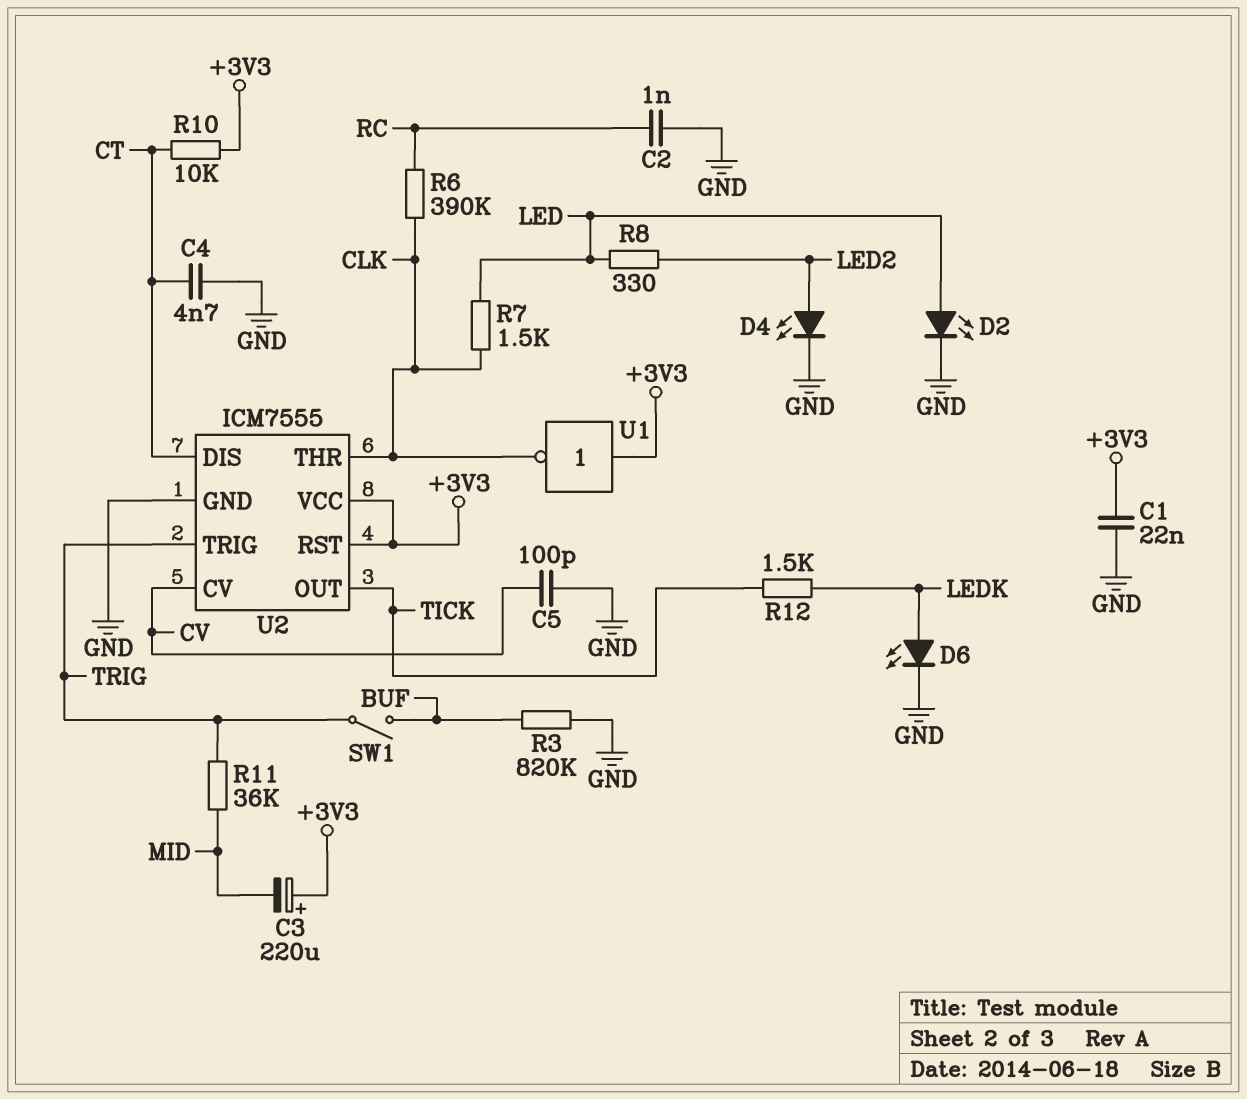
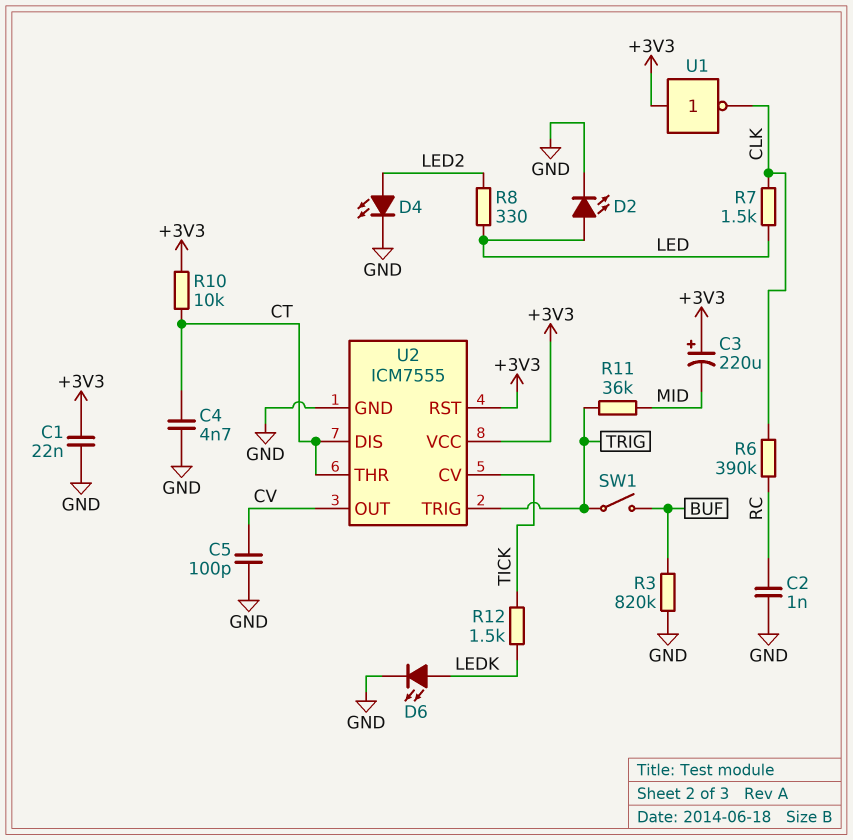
U2 pin CV: CV -> TICK
U2 pin OUT: TICK -> CV
U2 pin THR: CLK -> CT

